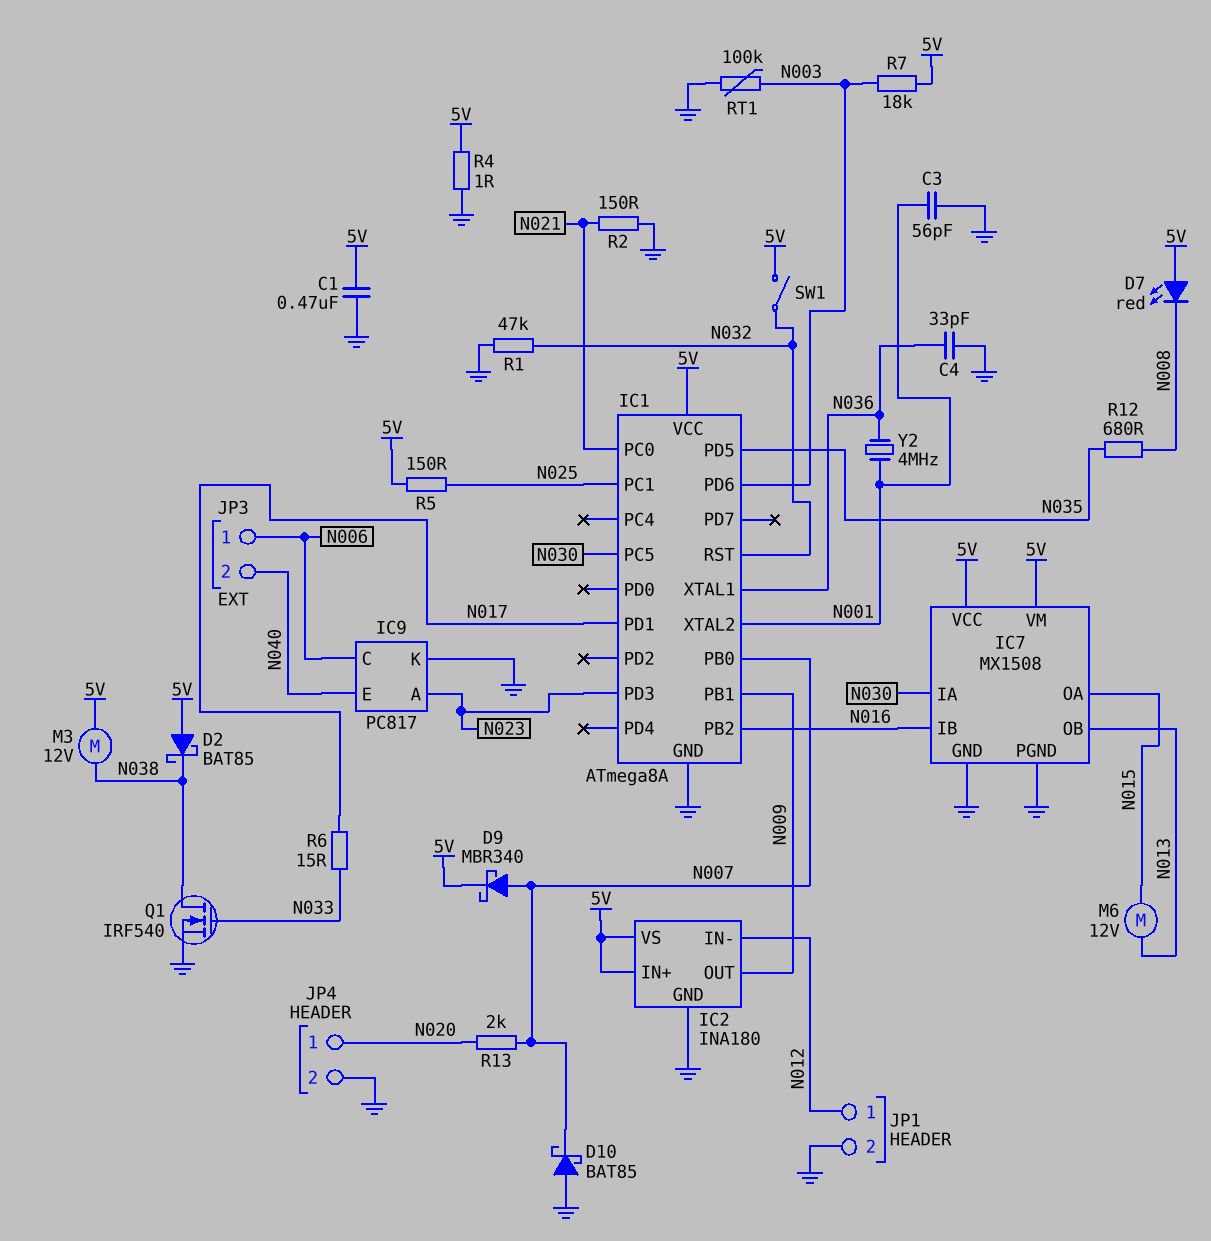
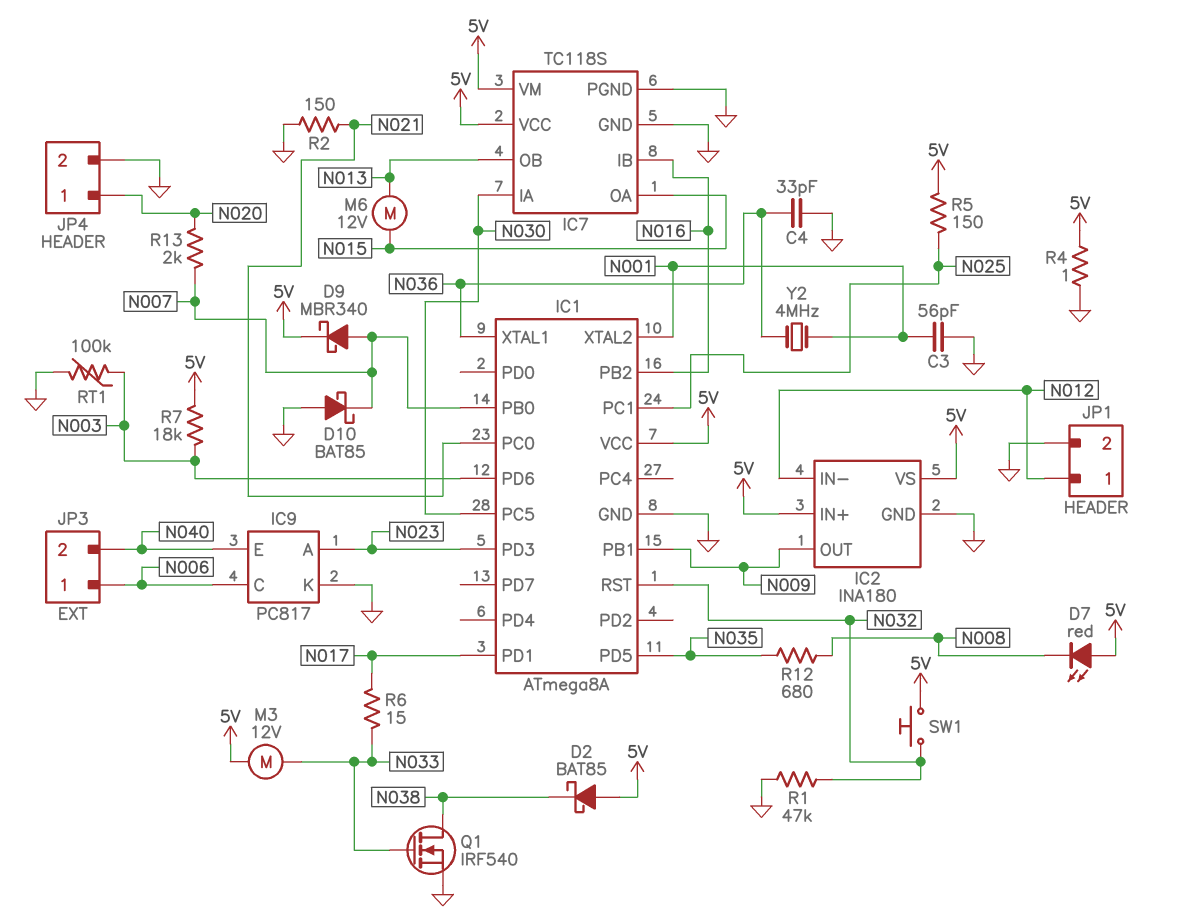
C1: 470nF (5V, GND) -> none
IC7: MX1508 -> TC118S
M3: motor 12V (5V, N038) -> motor 12V (5V, N033)
SW1: switch (5V, N032) -> button (5V, N032)

